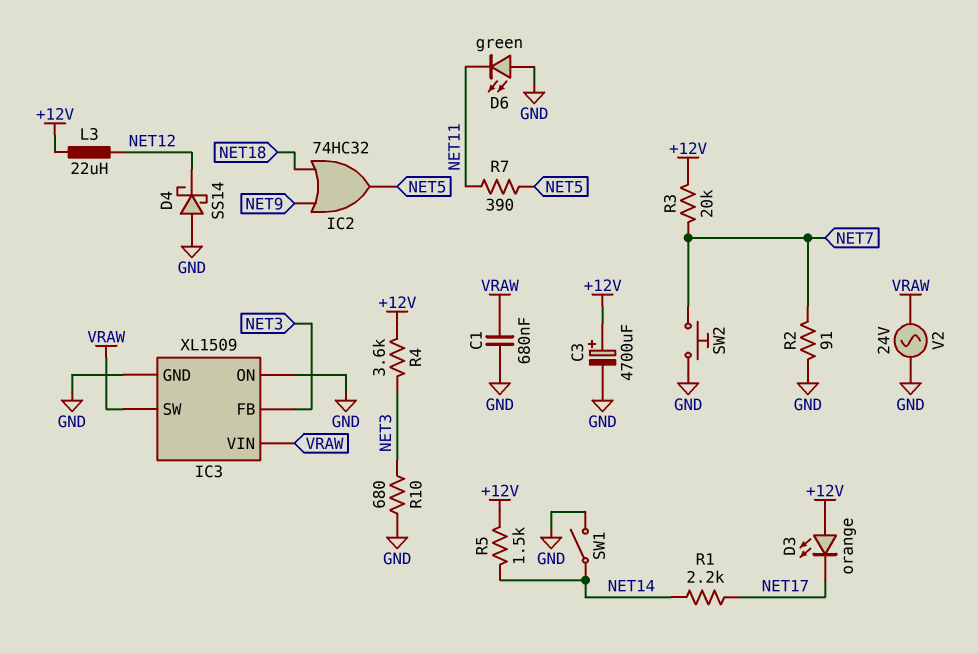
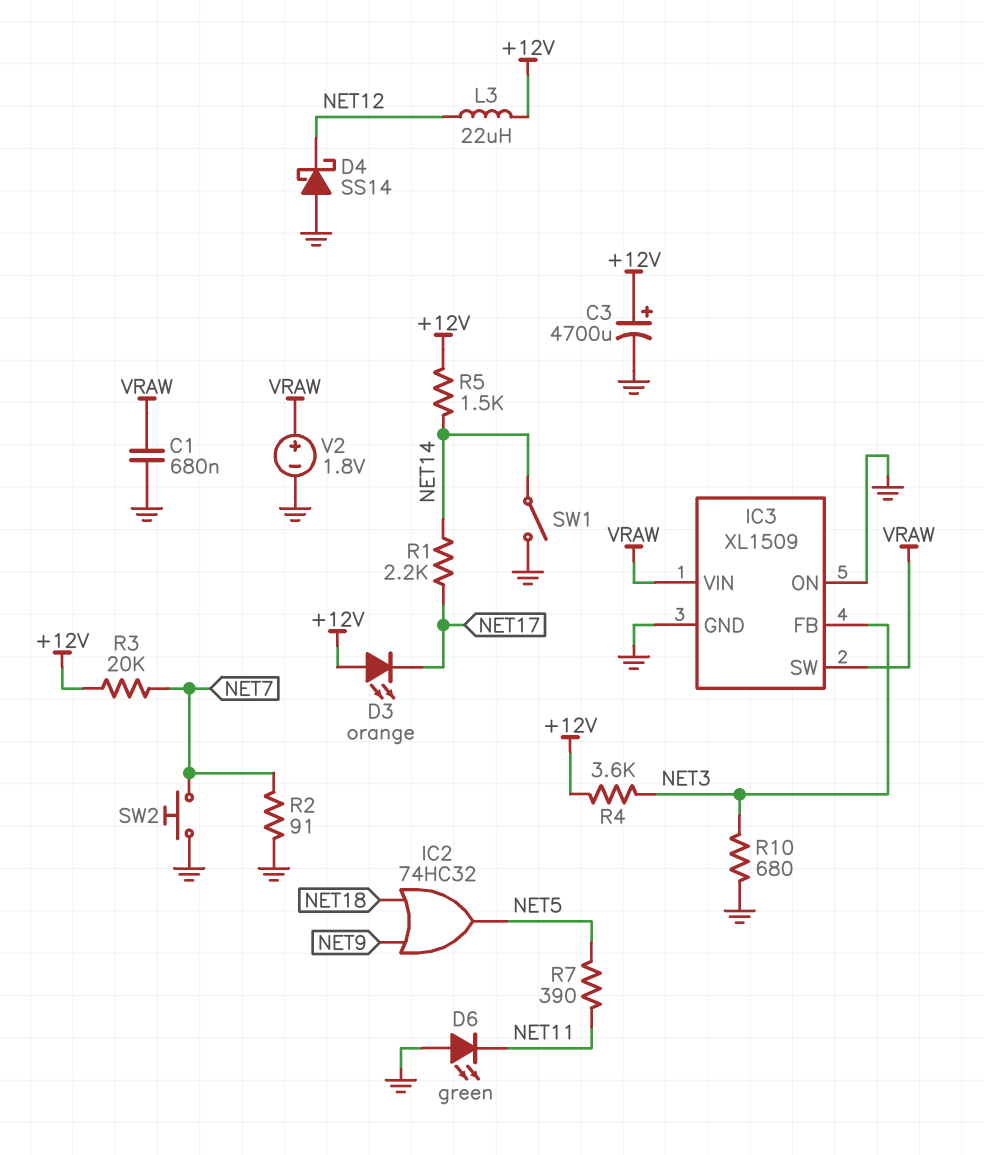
V2: AC 24V (GND, VRAW) -> 1.8V (plus VRAW, minus GND)

